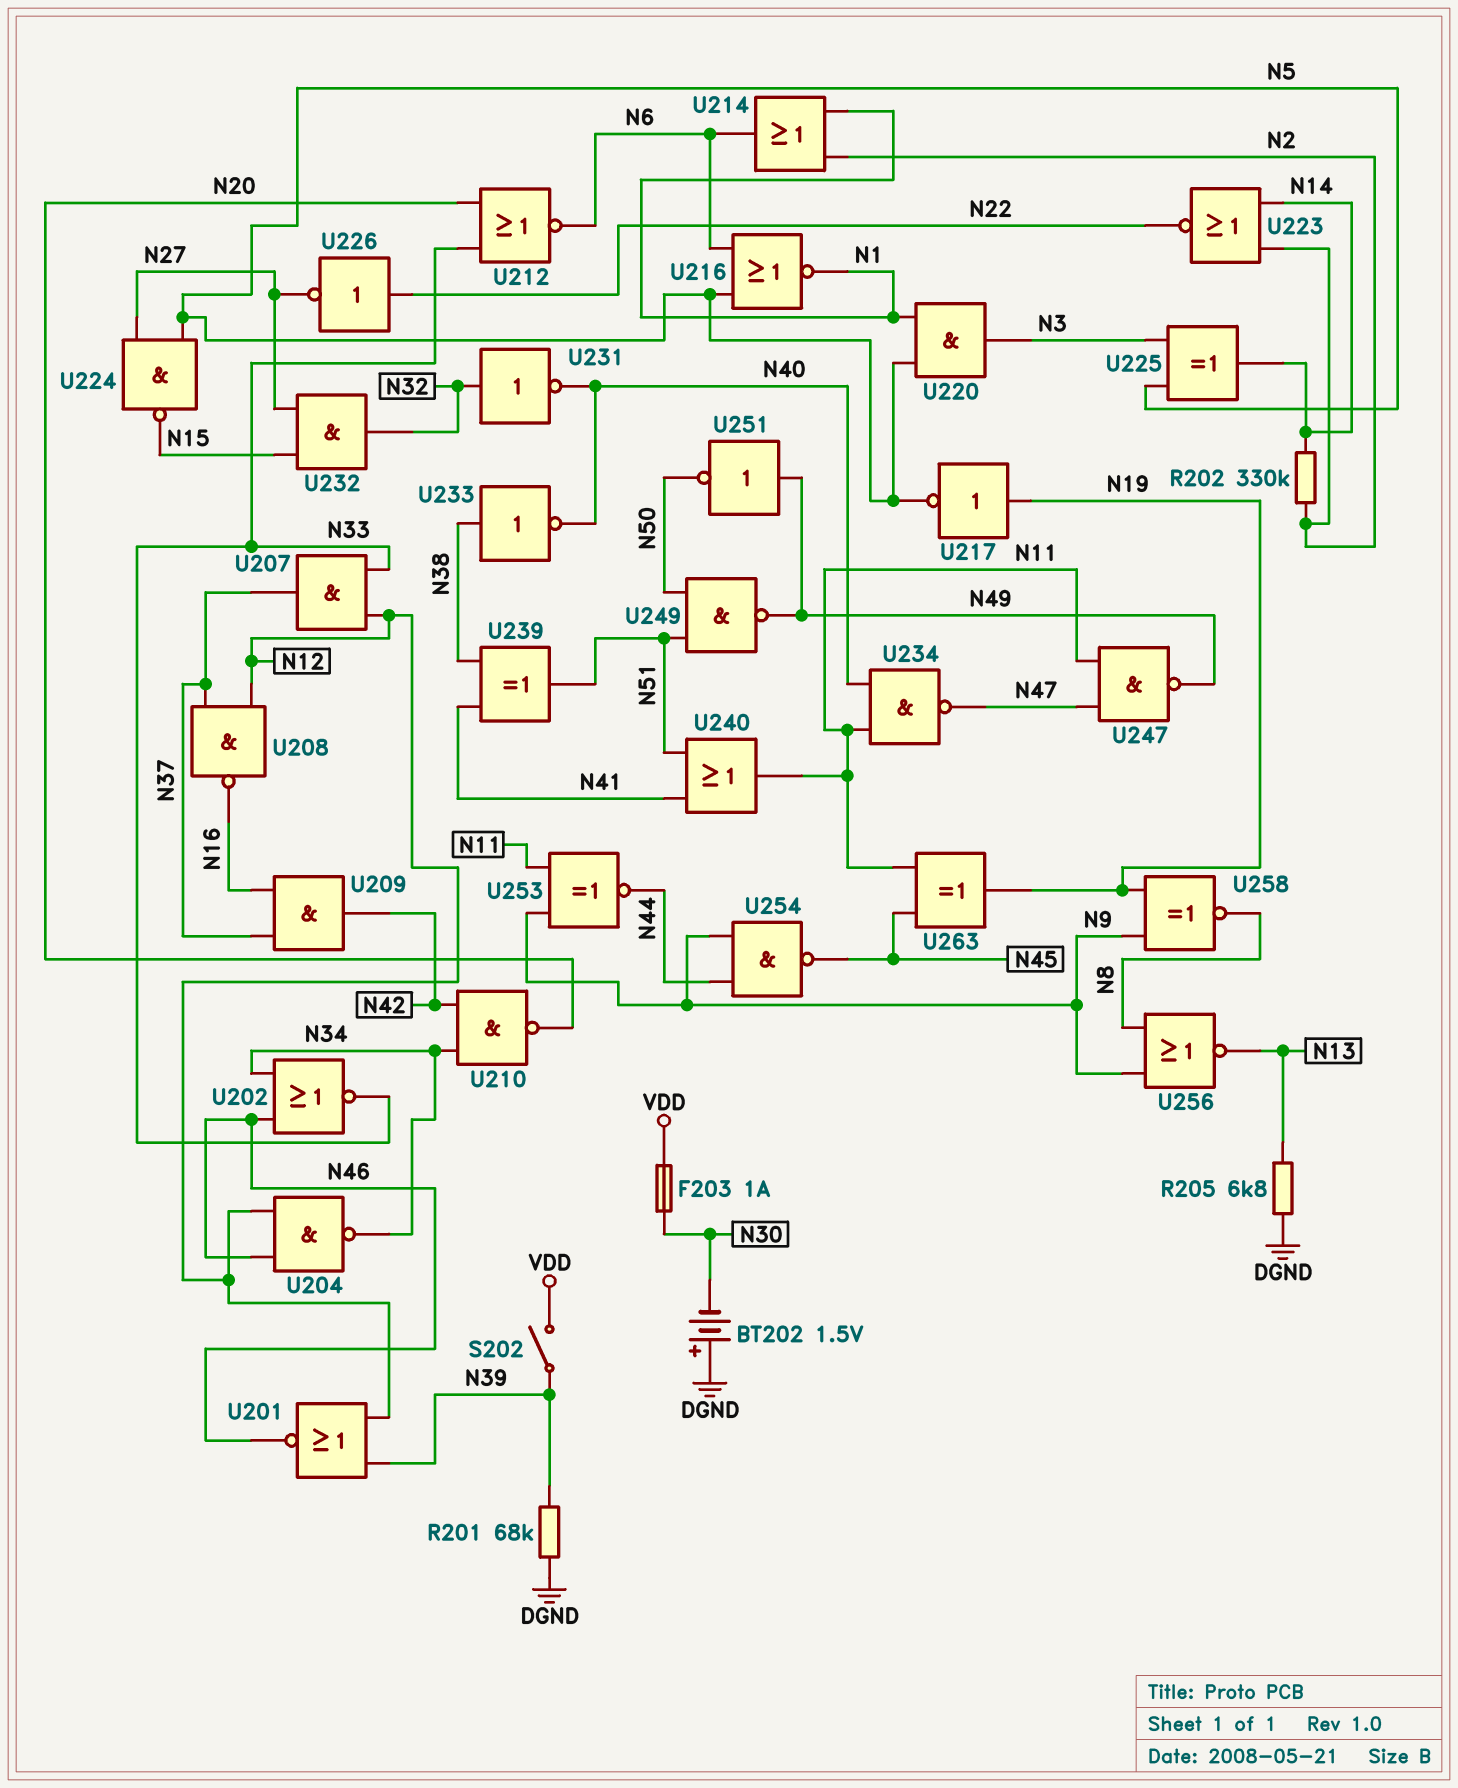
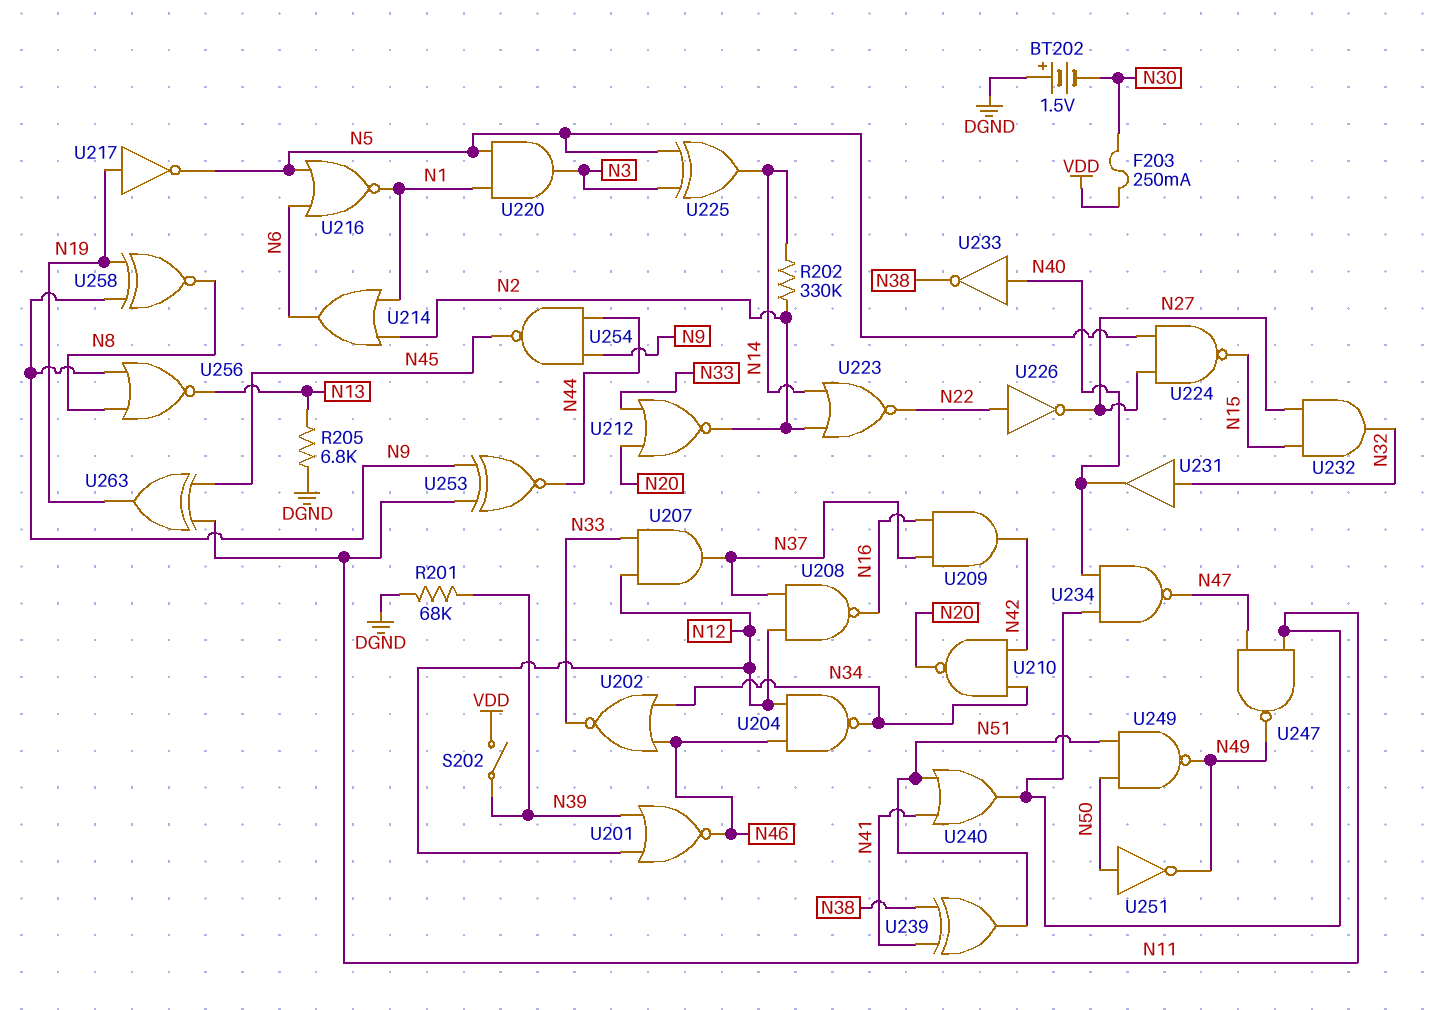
F203: 1A (N30, VDD) -> 250mA (N30, VDD)
U212: NOR (in N20, in N33, out N6) -> NOR (in N20, in N33, out N2)
U231: NOT (in N32, out N40) -> buffer (in N32, out N40)
U233: NOT (in N38, out N40) -> NOT (in N40, out N38)
U251: NOT (in N49, out N50) -> NOT (in N50, out N49)

